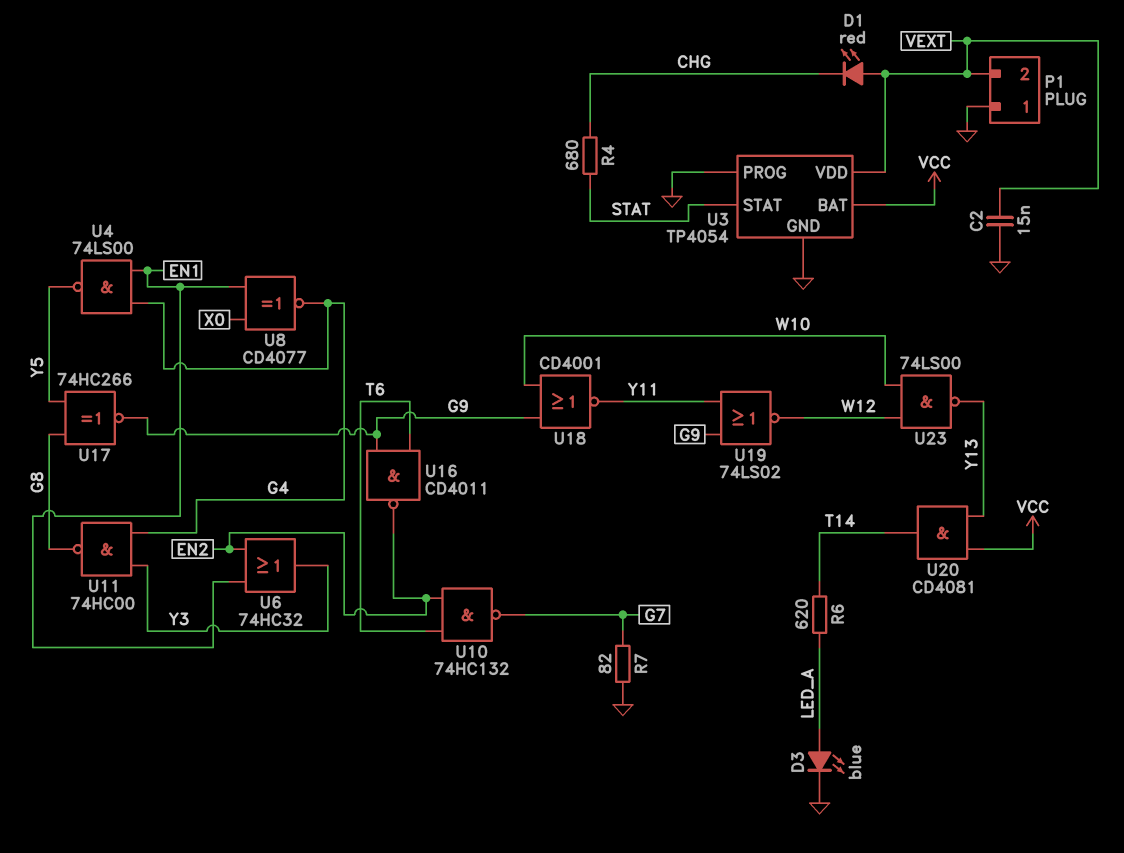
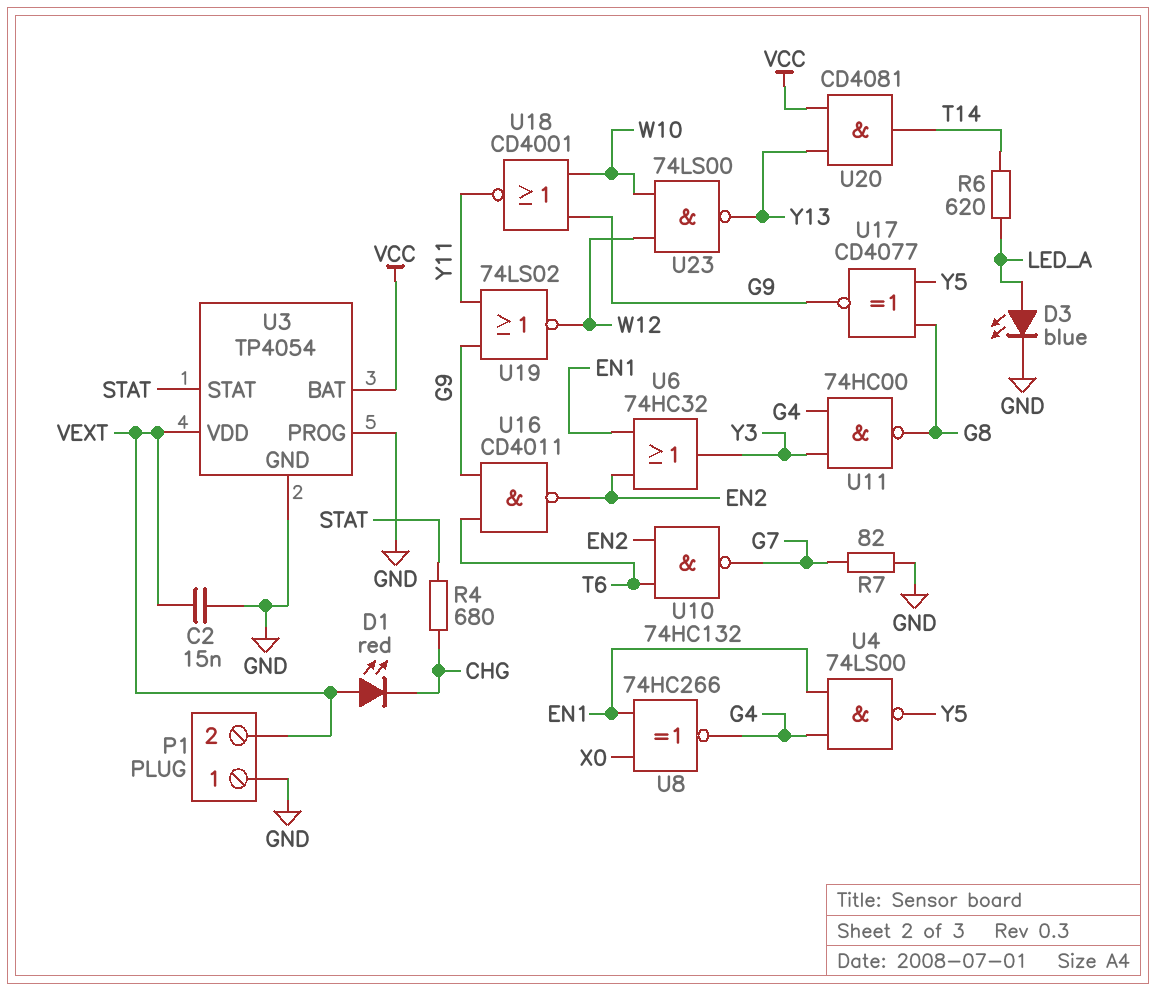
U8: XNOR CD4077 (in EN1, in X0, out G4) -> XNOR 74HC266 (in EN1, in X0, out G4)
U17: XNOR 74HC266 (in G8, in Y5, out G9) -> XNOR CD4077 (in G8, in Y5, out G9)

